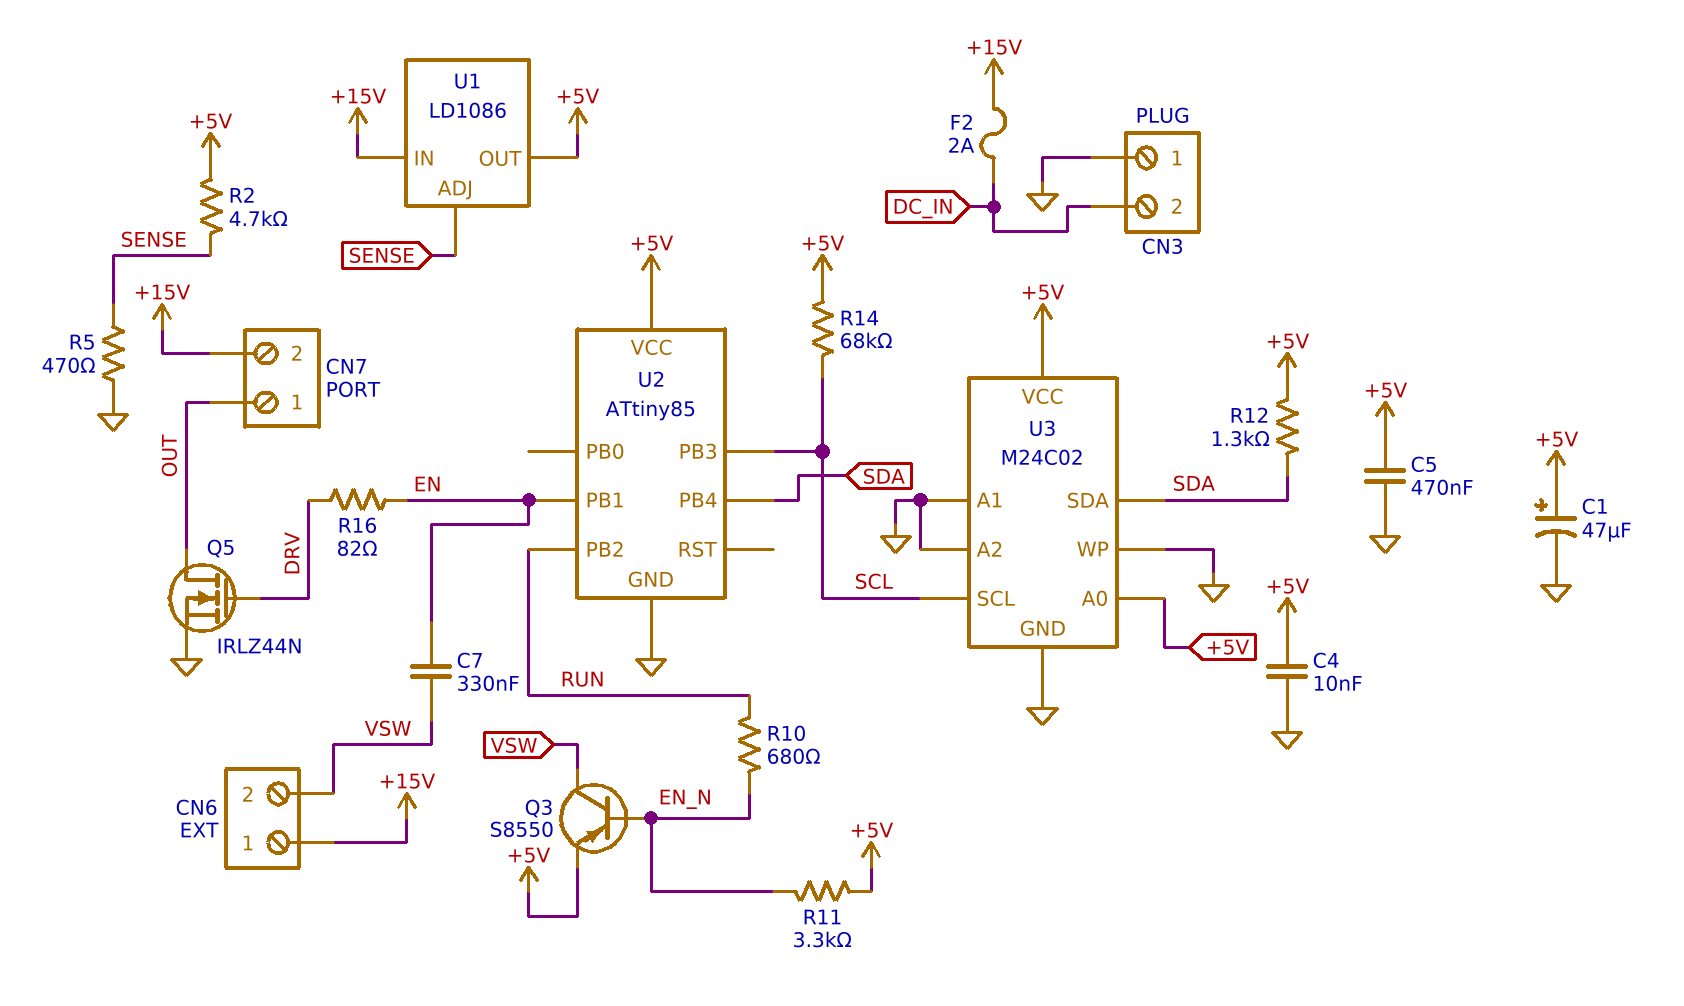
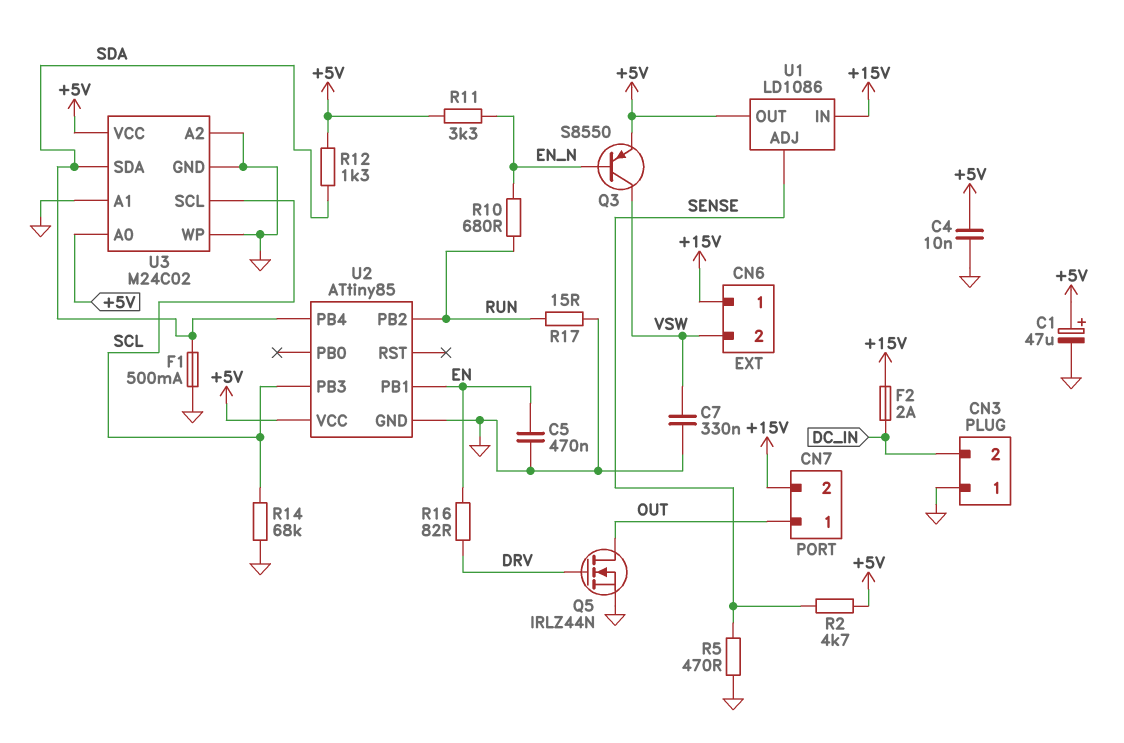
C5: 470nF (+5V, GND) -> 470nF (EN, GND)
C7: 330nF (EN, VSW) -> 330nF (GND, VSW)
F1: none -> 500mA (GND, SDA)
R14: 68k (+5V, SCL) -> 68k (GND, SCL)
R17: none -> 15 (GND, RUN)

